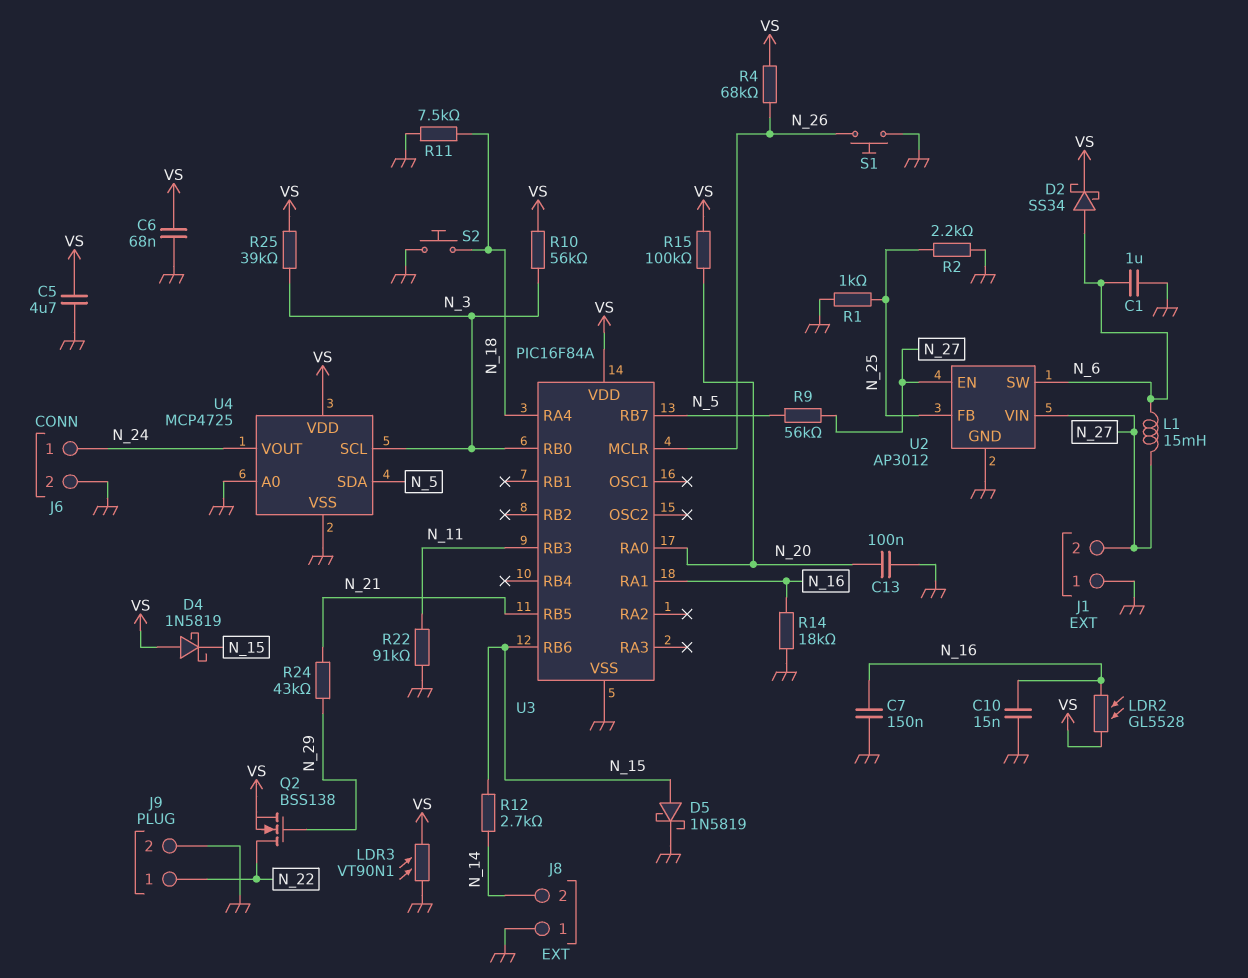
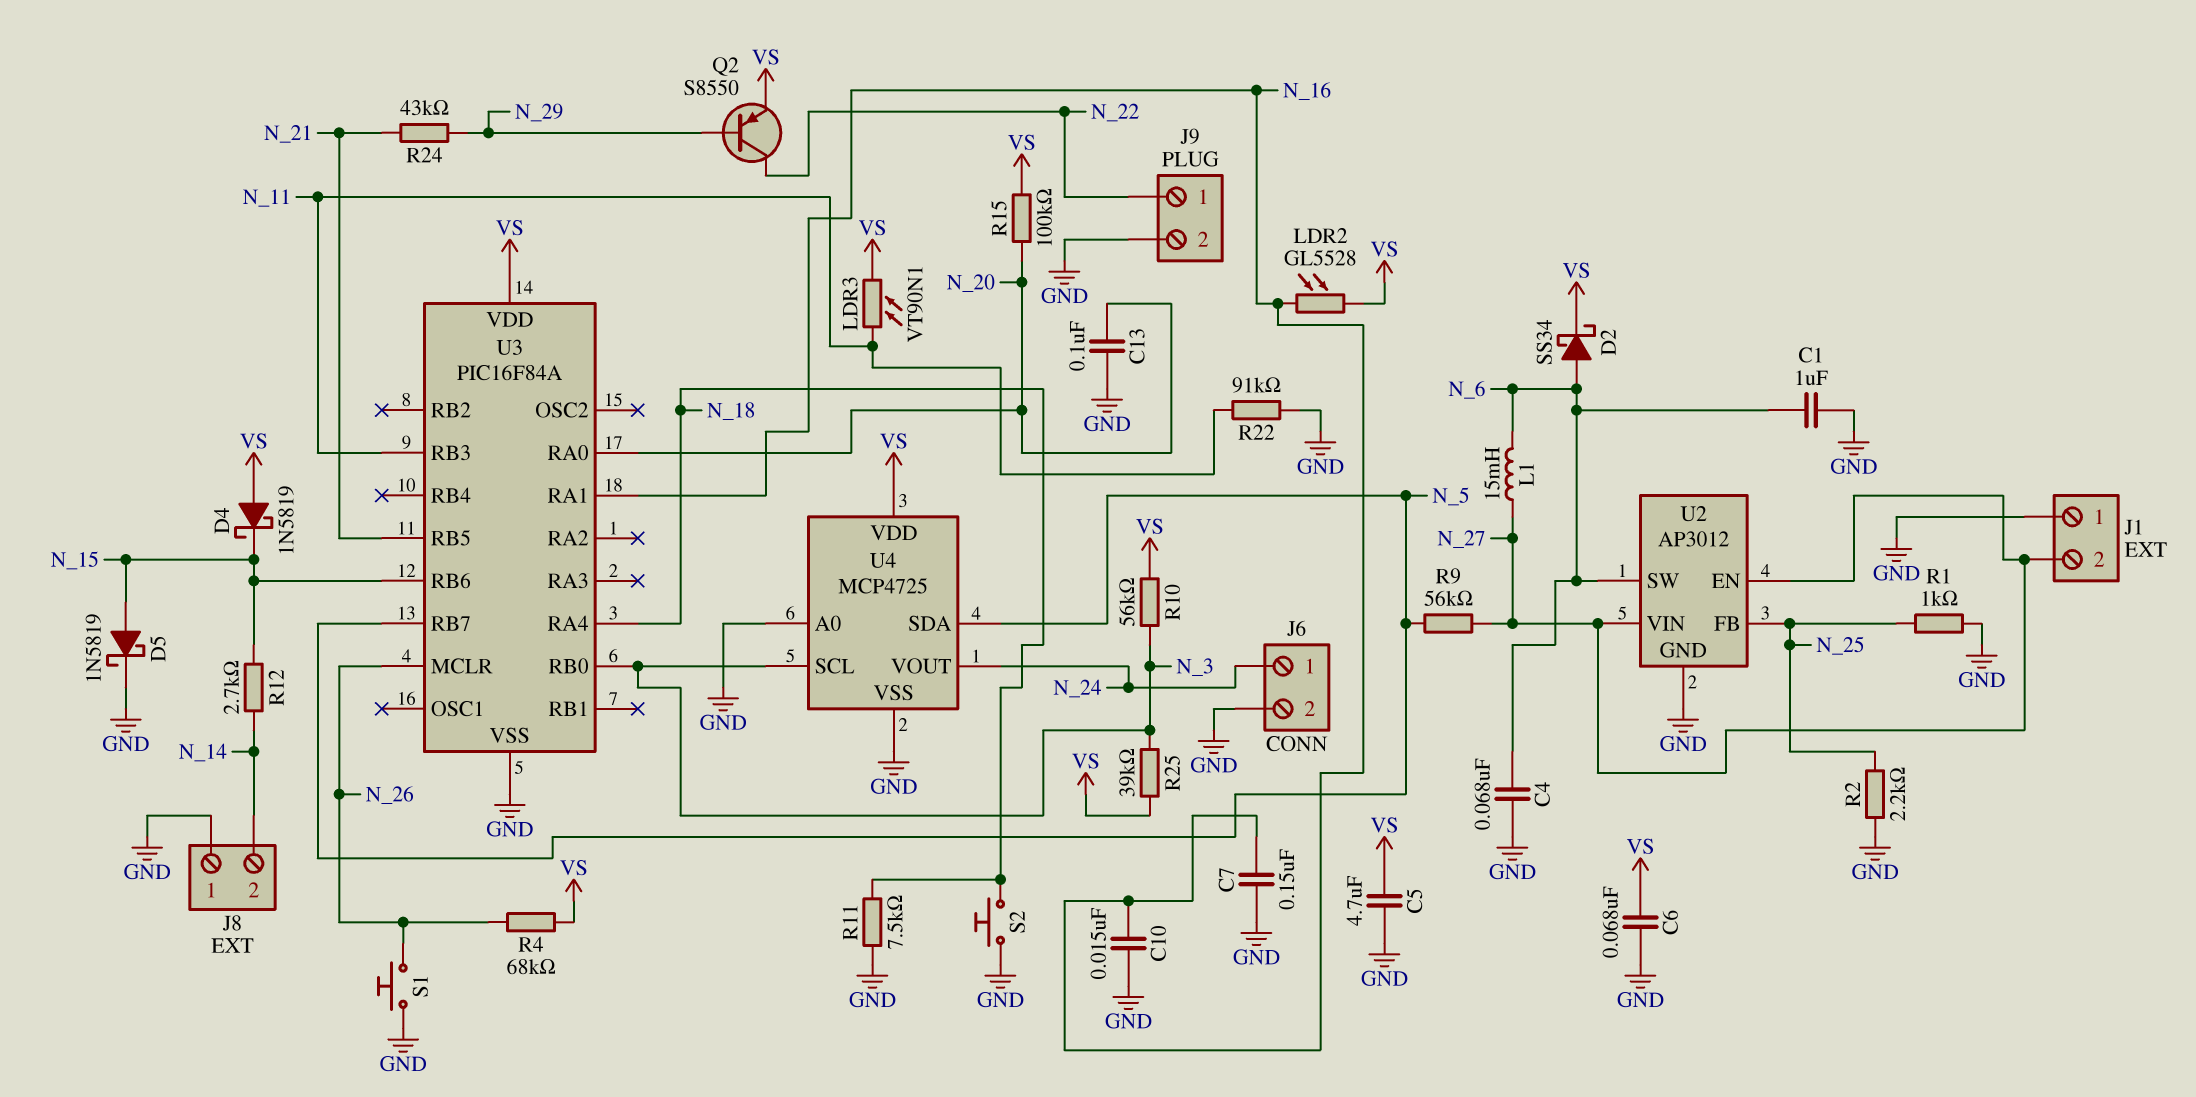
C4: none -> 68nF (GND, N_6)
LDR3: VT90N1 (GND, VS) -> VT90N1 (N_11, VS)
Q2: NMOS BSS138 (G N_29, D N_22, S VS) -> PNP S8550 (B N_29, C N_22, E VS)
R14: 18k (GND, N_16) -> none

